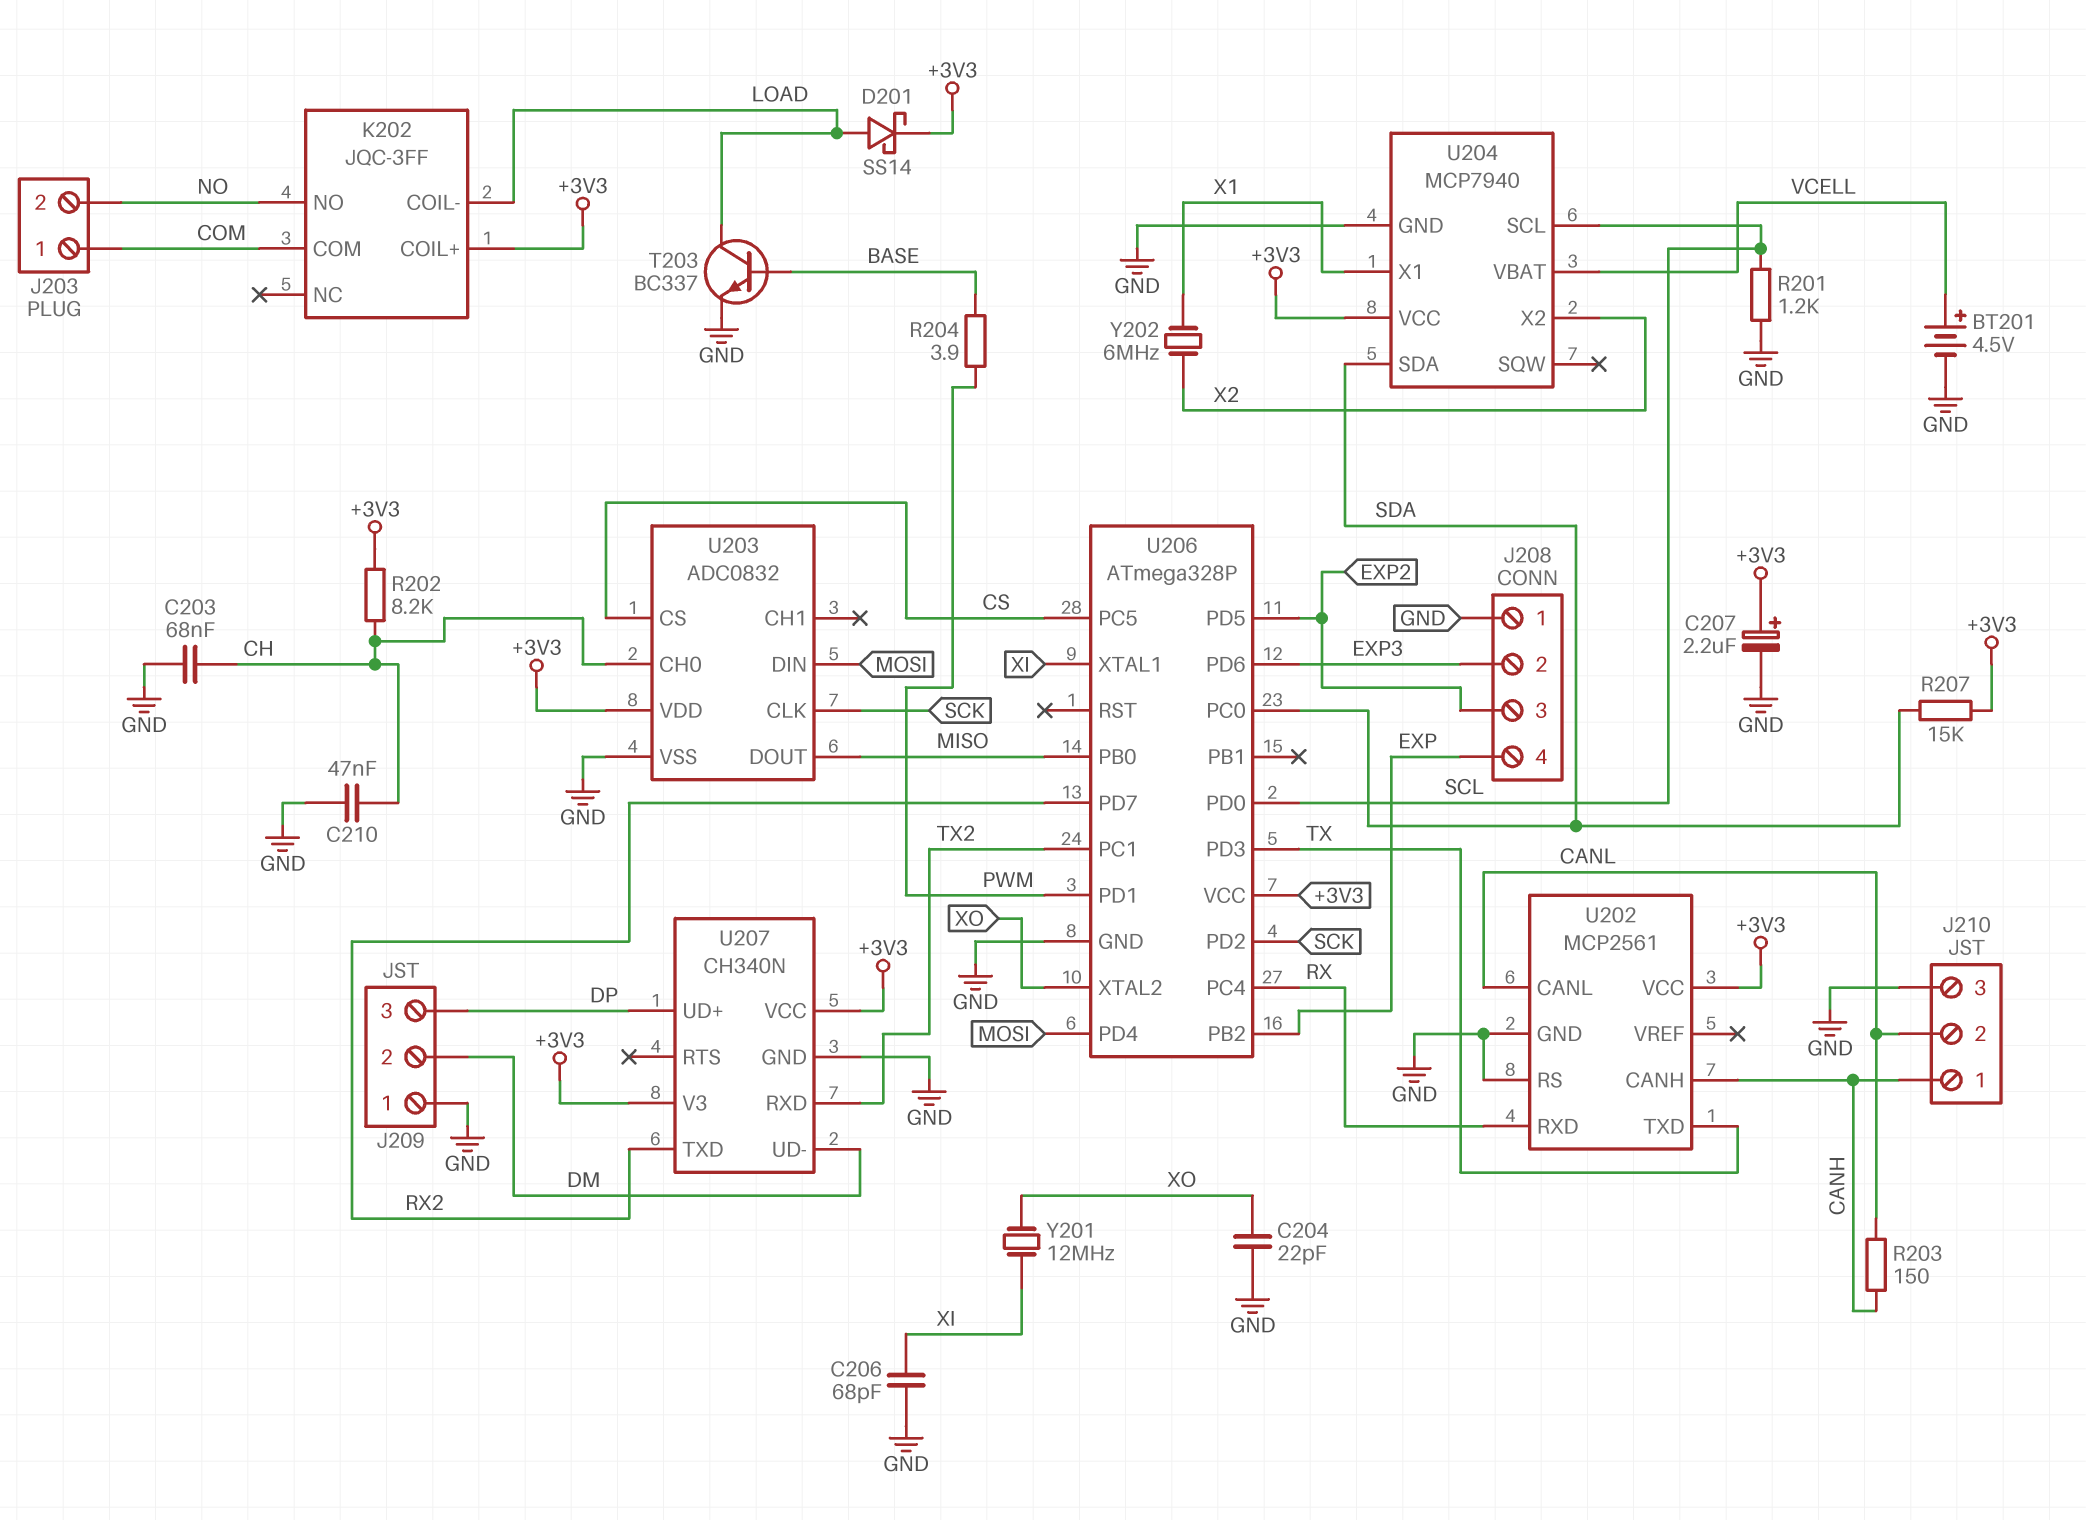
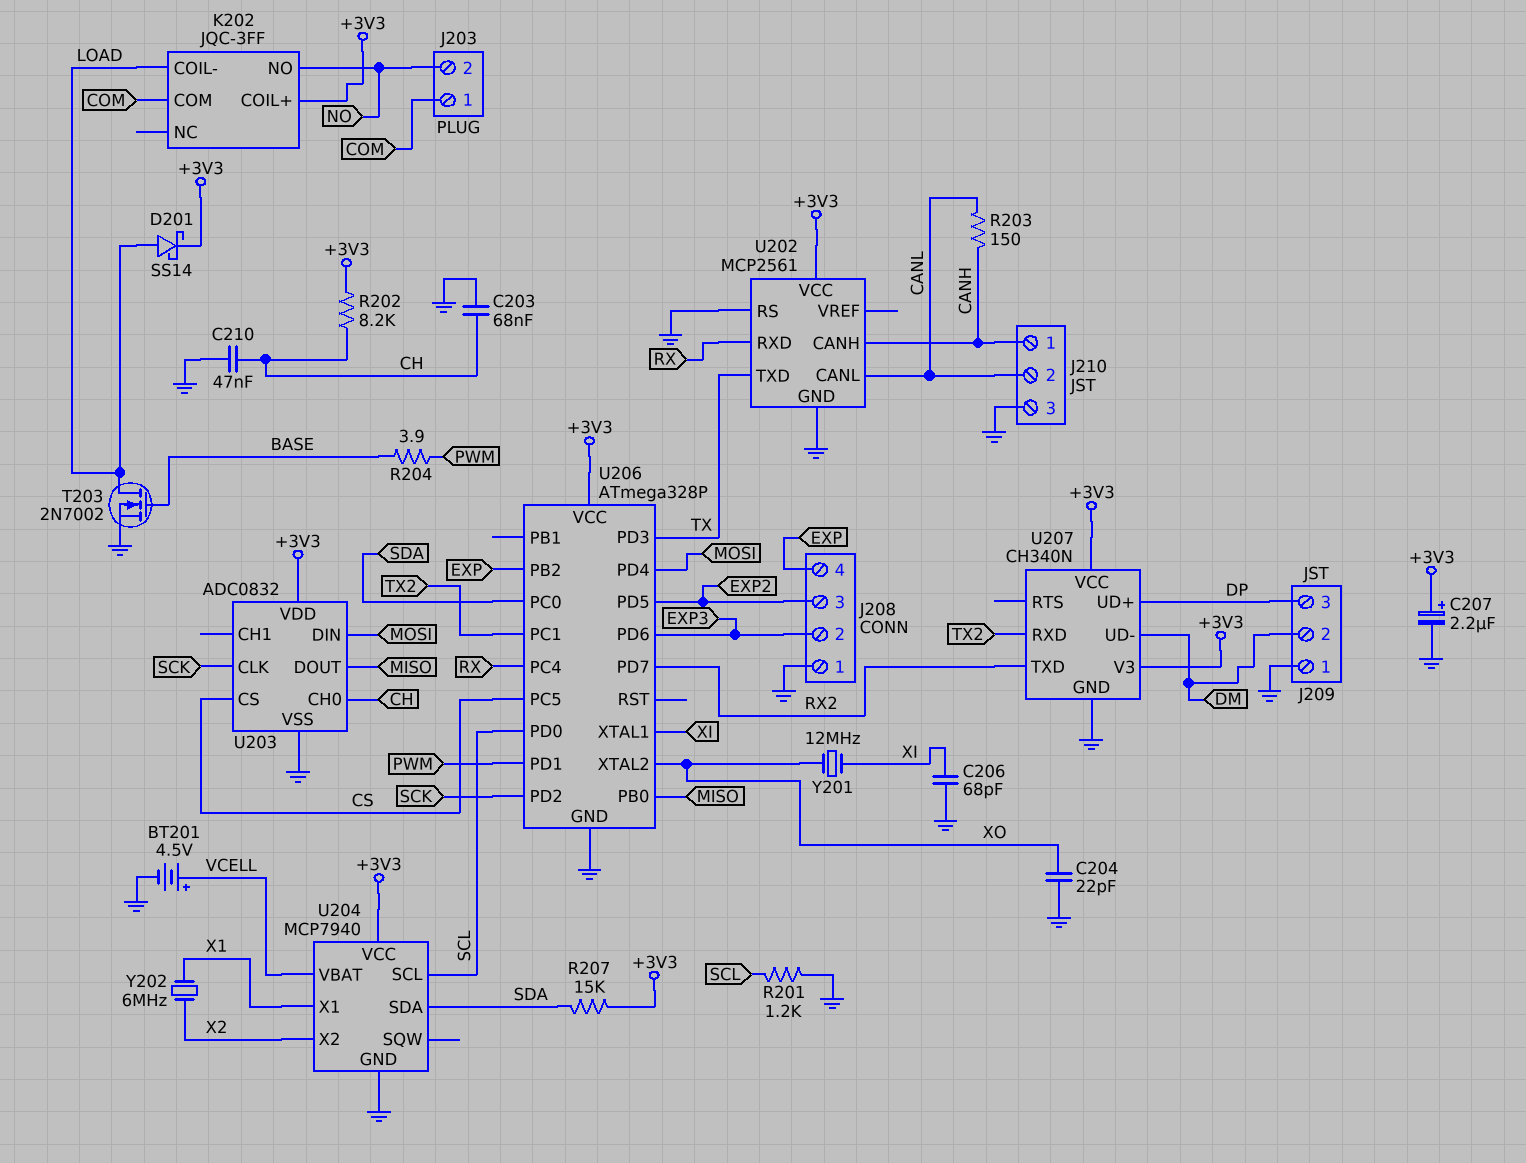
T203: NPN BC337 (B BASE, C LOAD, E GND) -> NMOS 2N7002 (G BASE, D LOAD, S GND)

